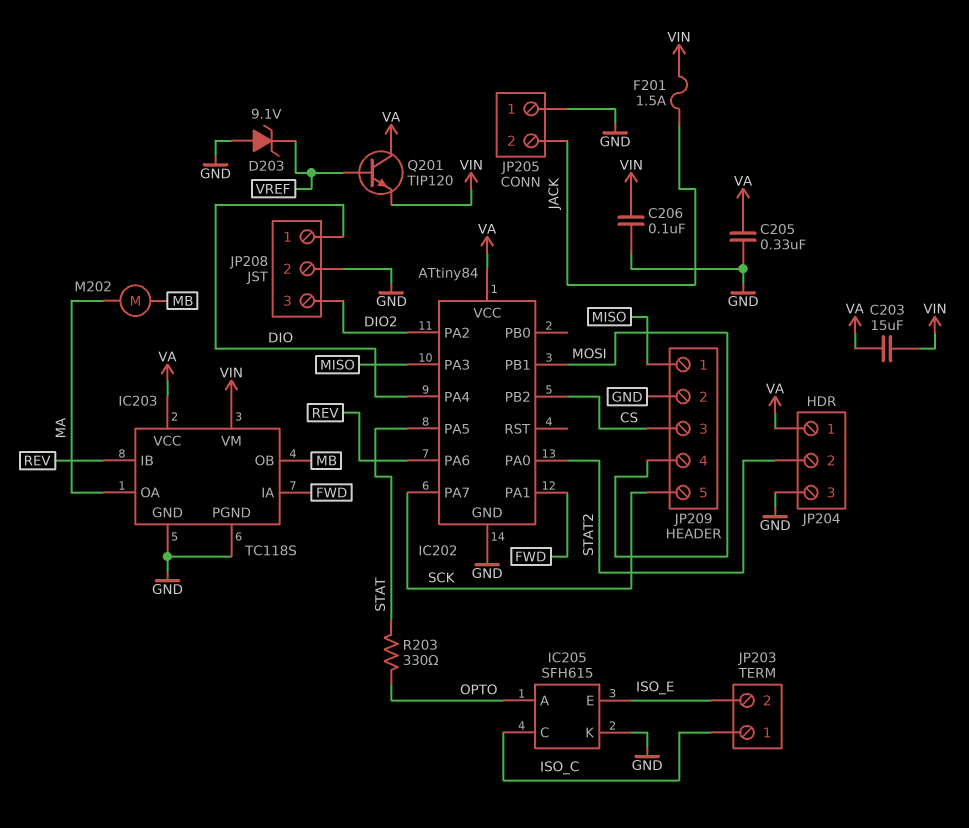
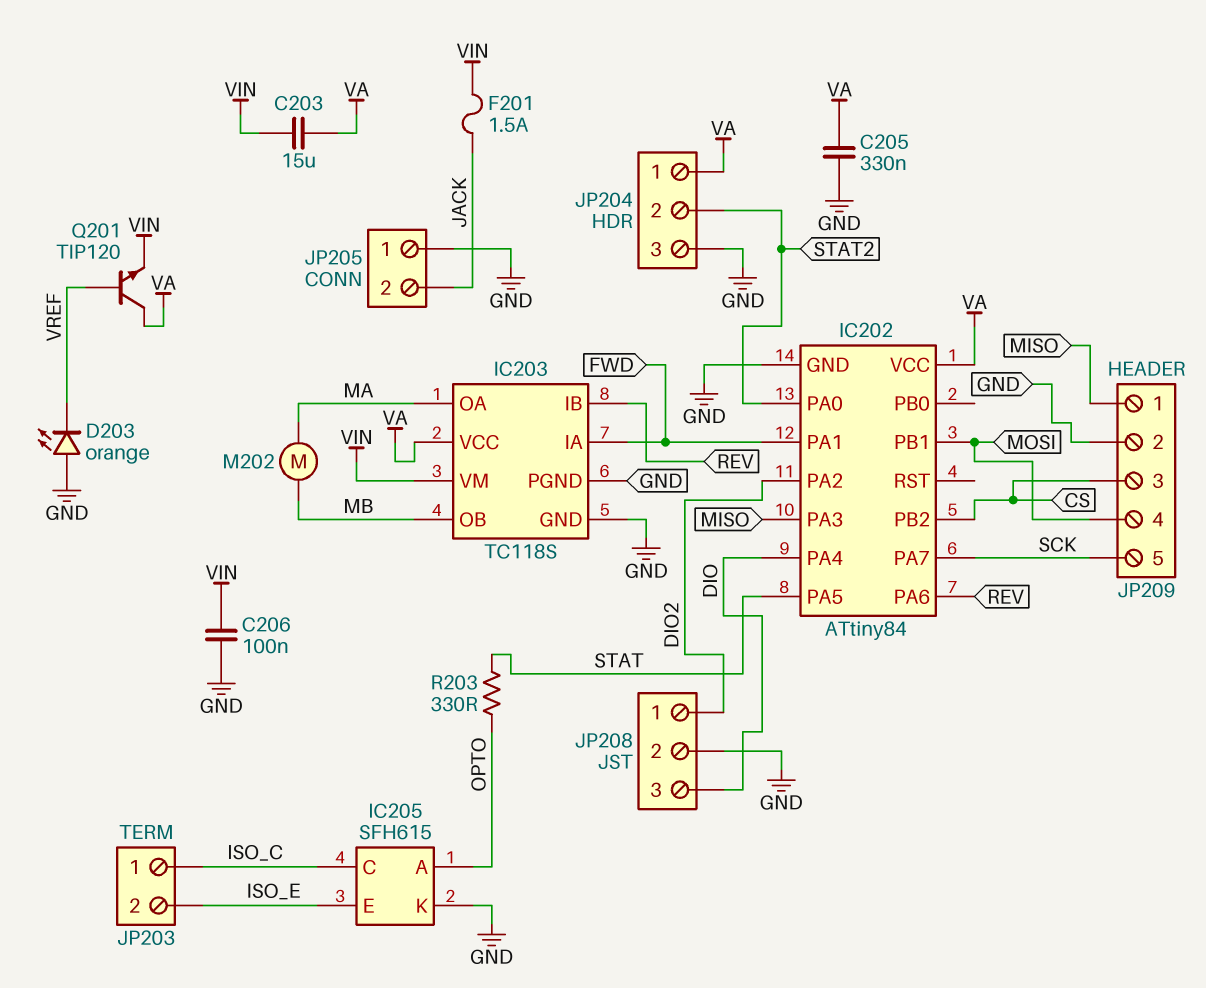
D203: zener 9.1V (A GND, K VREF) -> LED orange (A GND, K VREF)
JP208 pin 1: DIO -> DIO2
JP208 pin 3: DIO2 -> DIO

